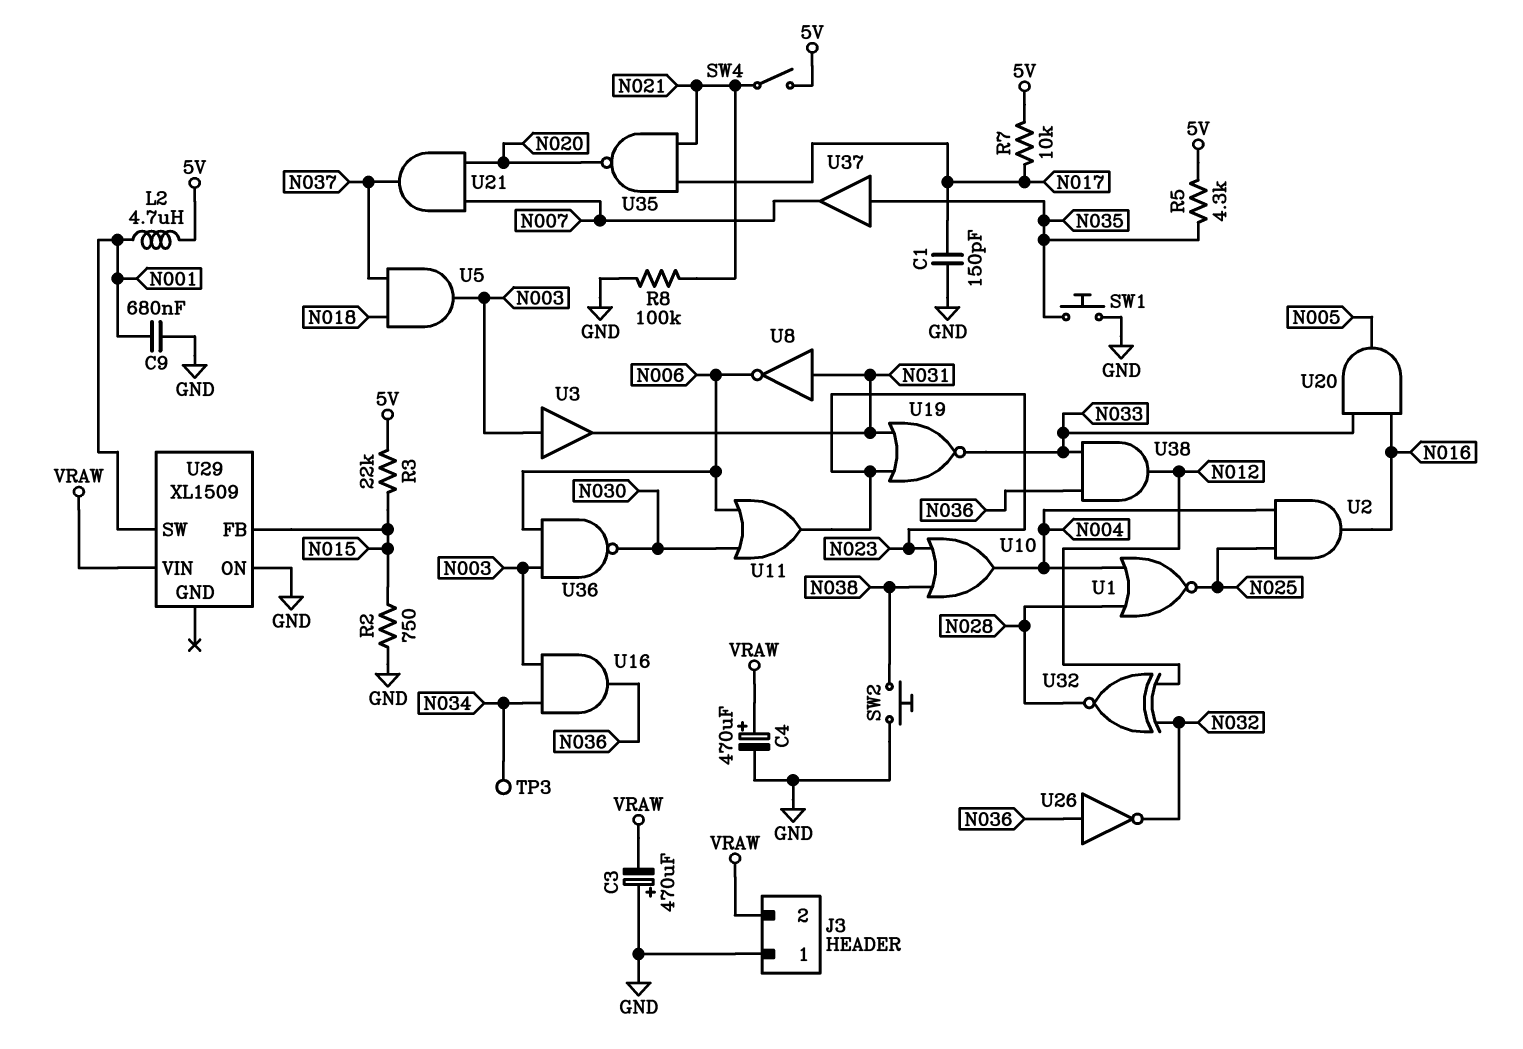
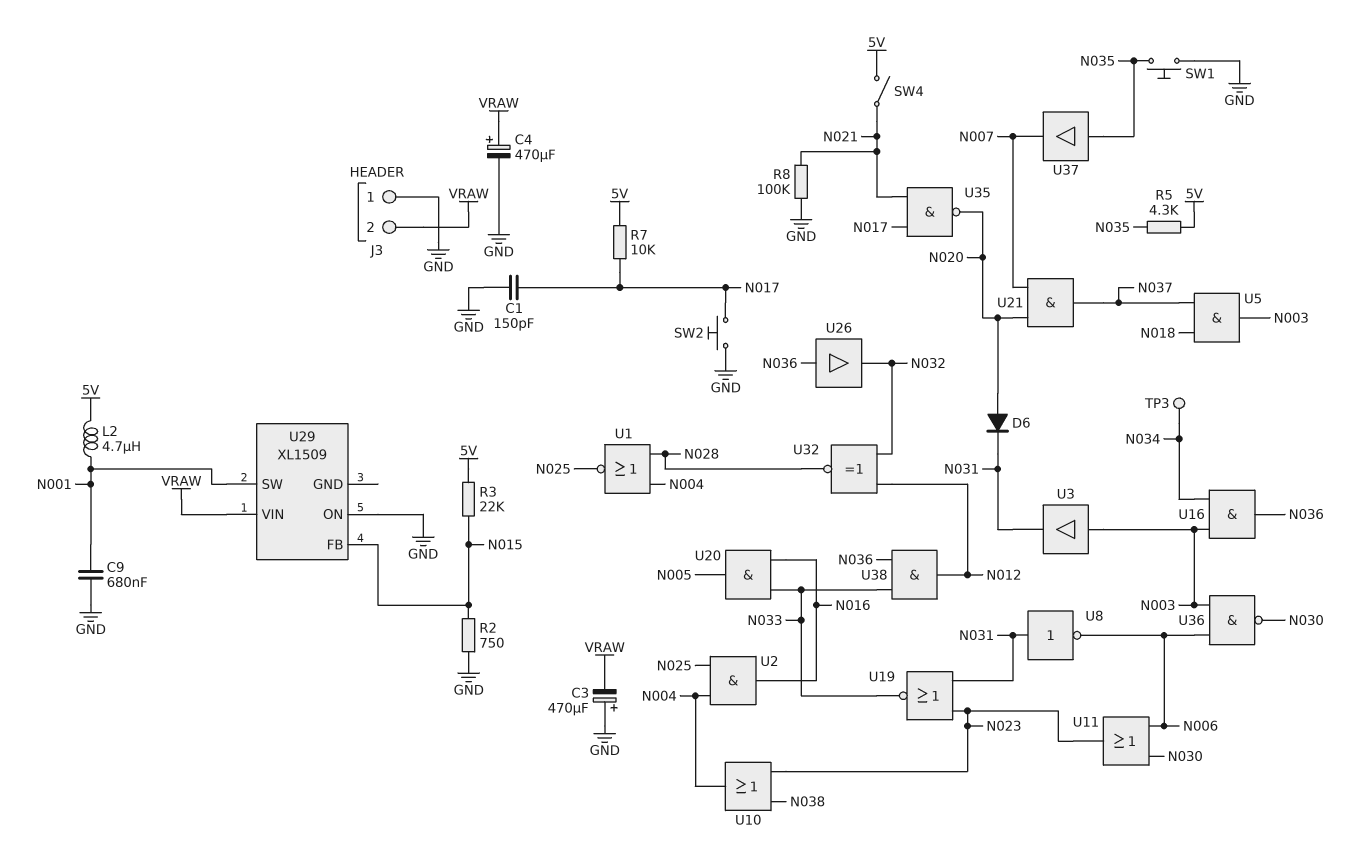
D6: none -> diode (A N020, K N031)
SW2: button (GND, N038) -> button (GND, N017)
U26: NOT (in N036, out N032) -> buffer (in N036, out N032)

